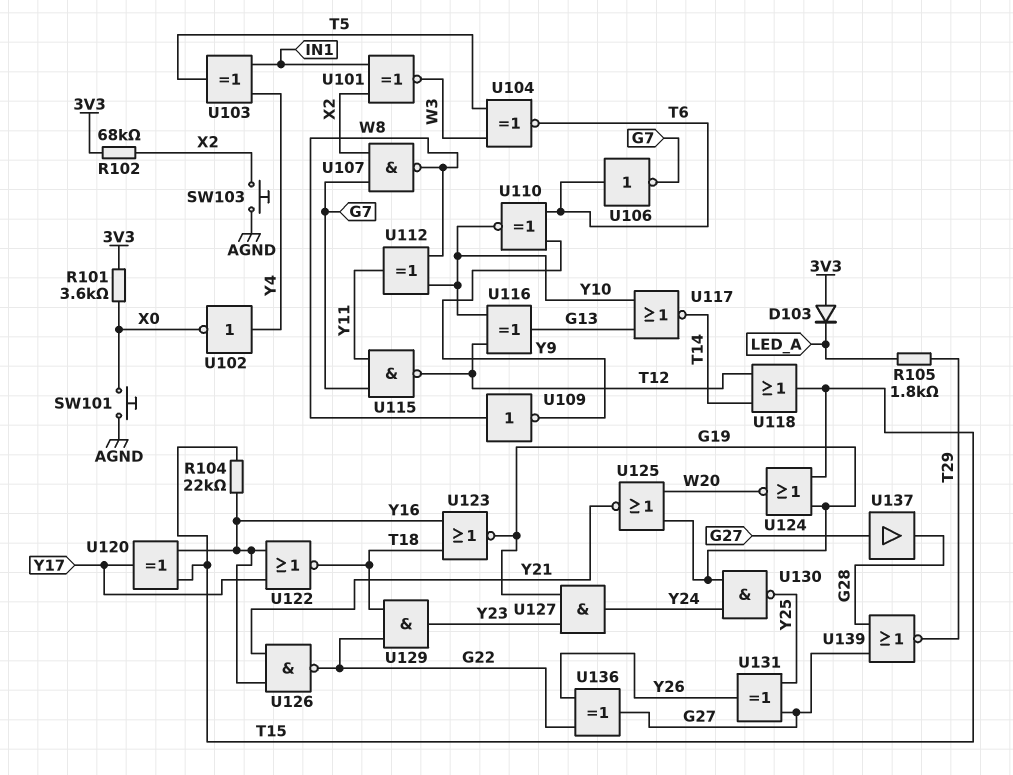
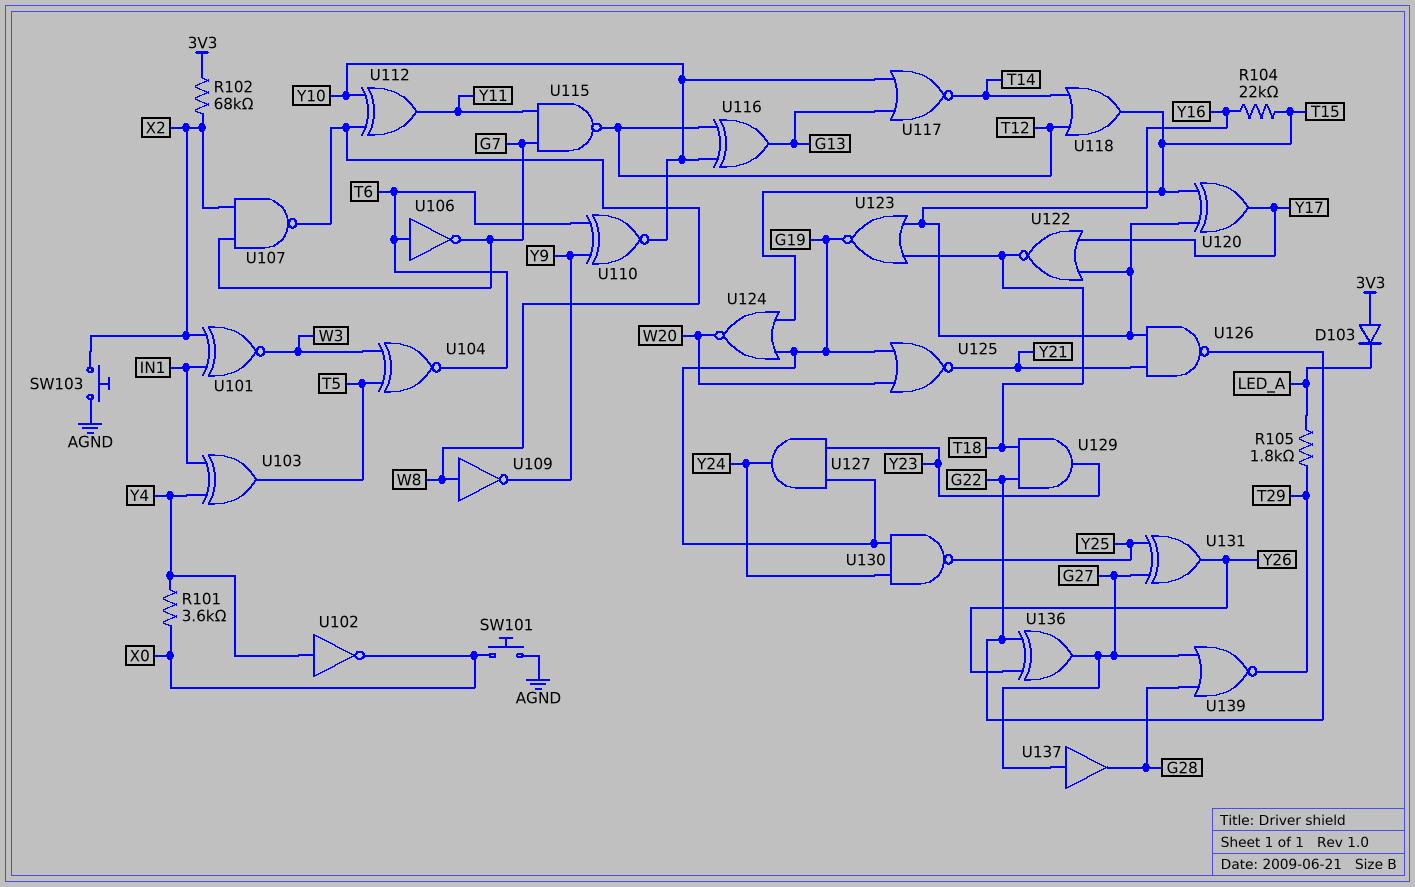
R101: 3.6k (3V3, X0) -> 3.6k (X0, Y4)

